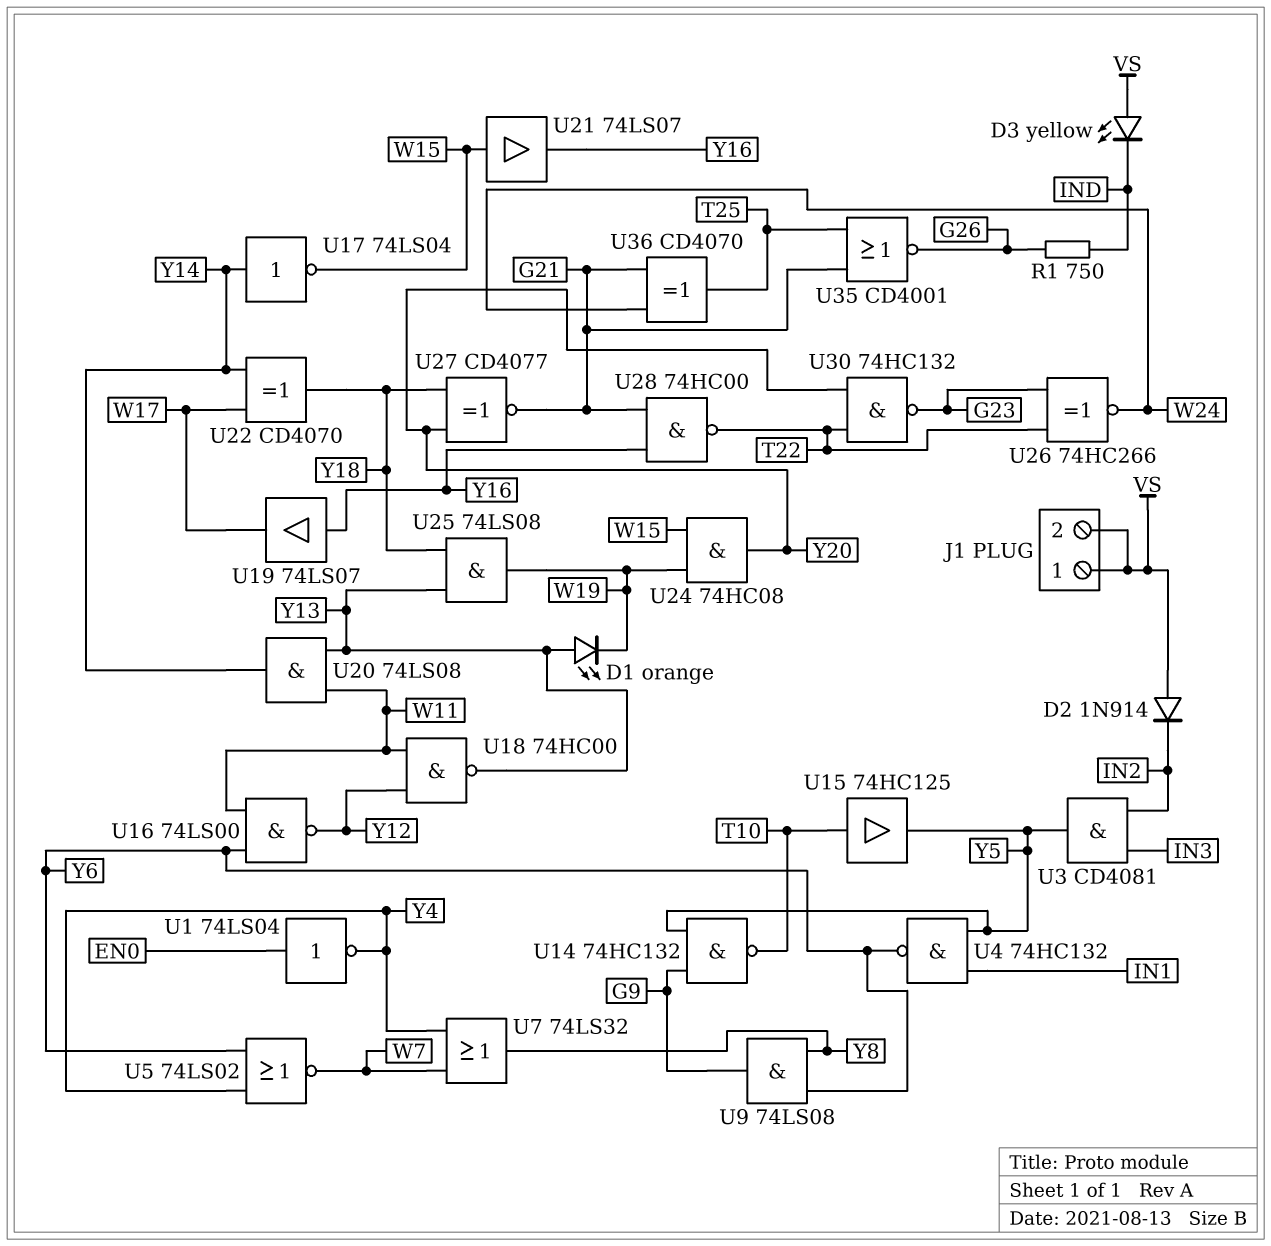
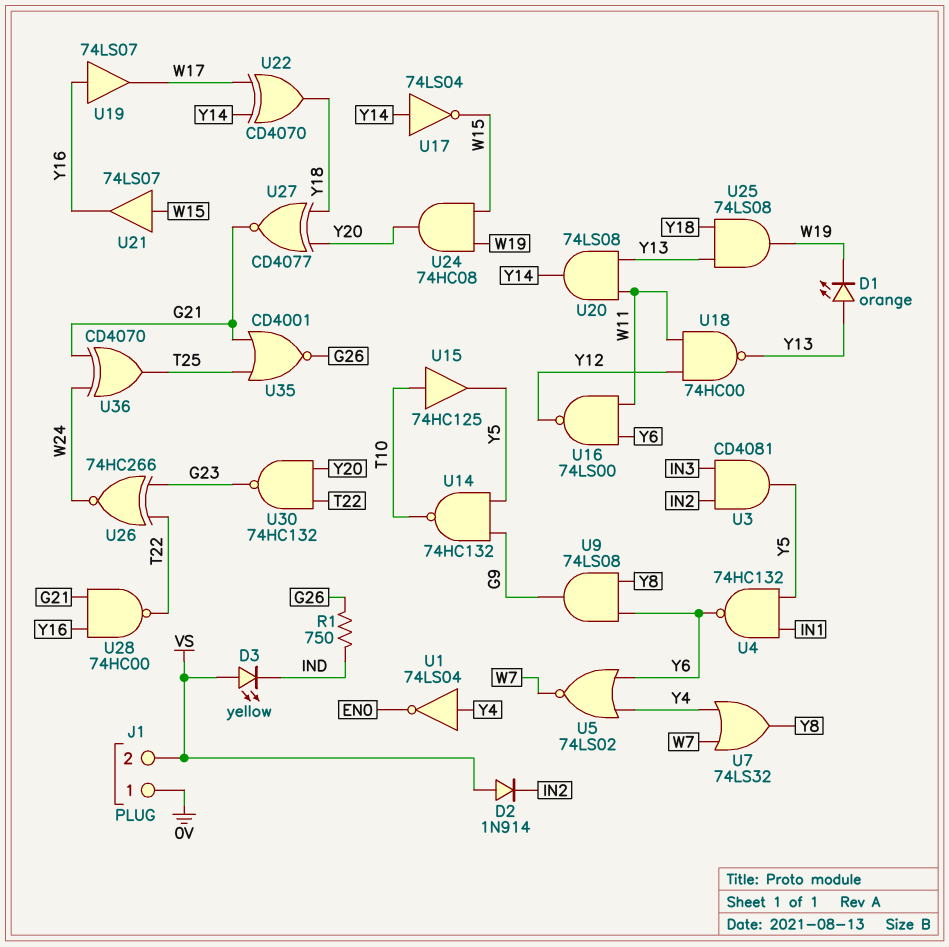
J1 pin 1: VS -> 0V
U1: NOT 74LS04 (in EN0, out Y4) -> NOT 74LS04 (in Y4, out EN0)

